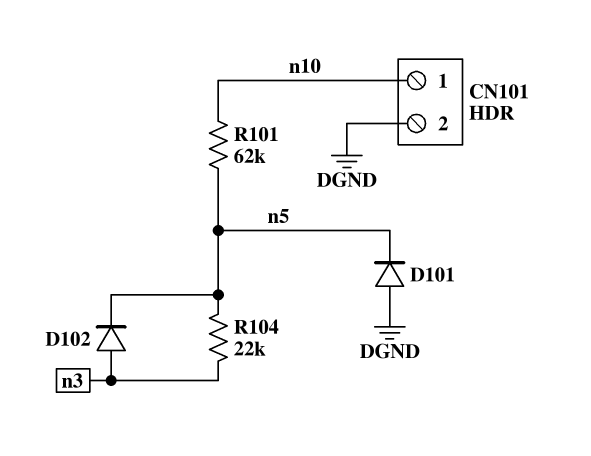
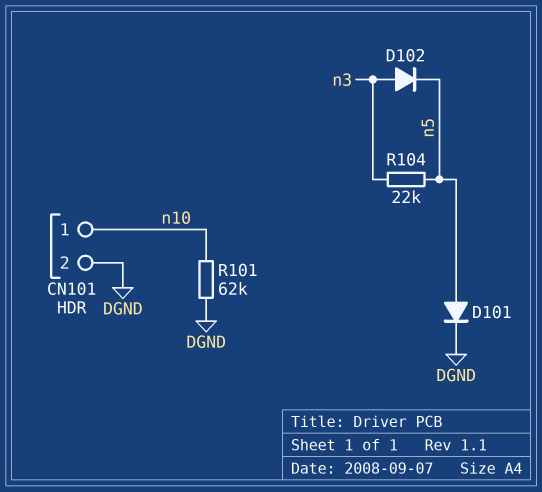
D101: diode (A DGND, K n5) -> diode (A n5, K DGND)
R101: 62k (n5, n10) -> 62k (DGND, n10)

